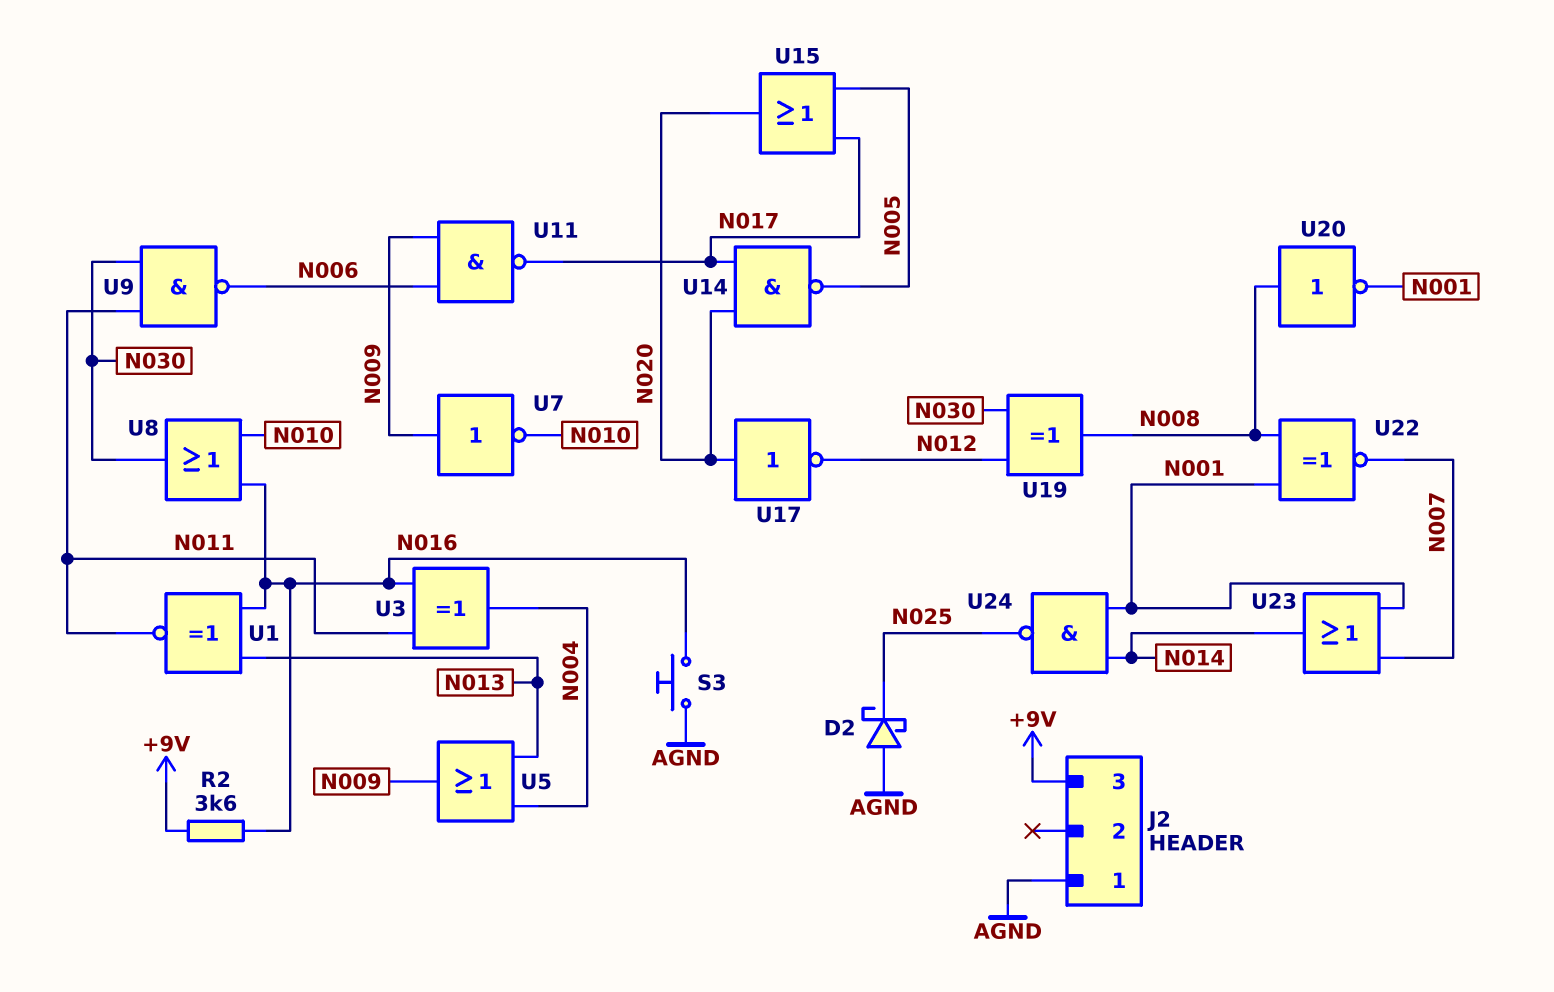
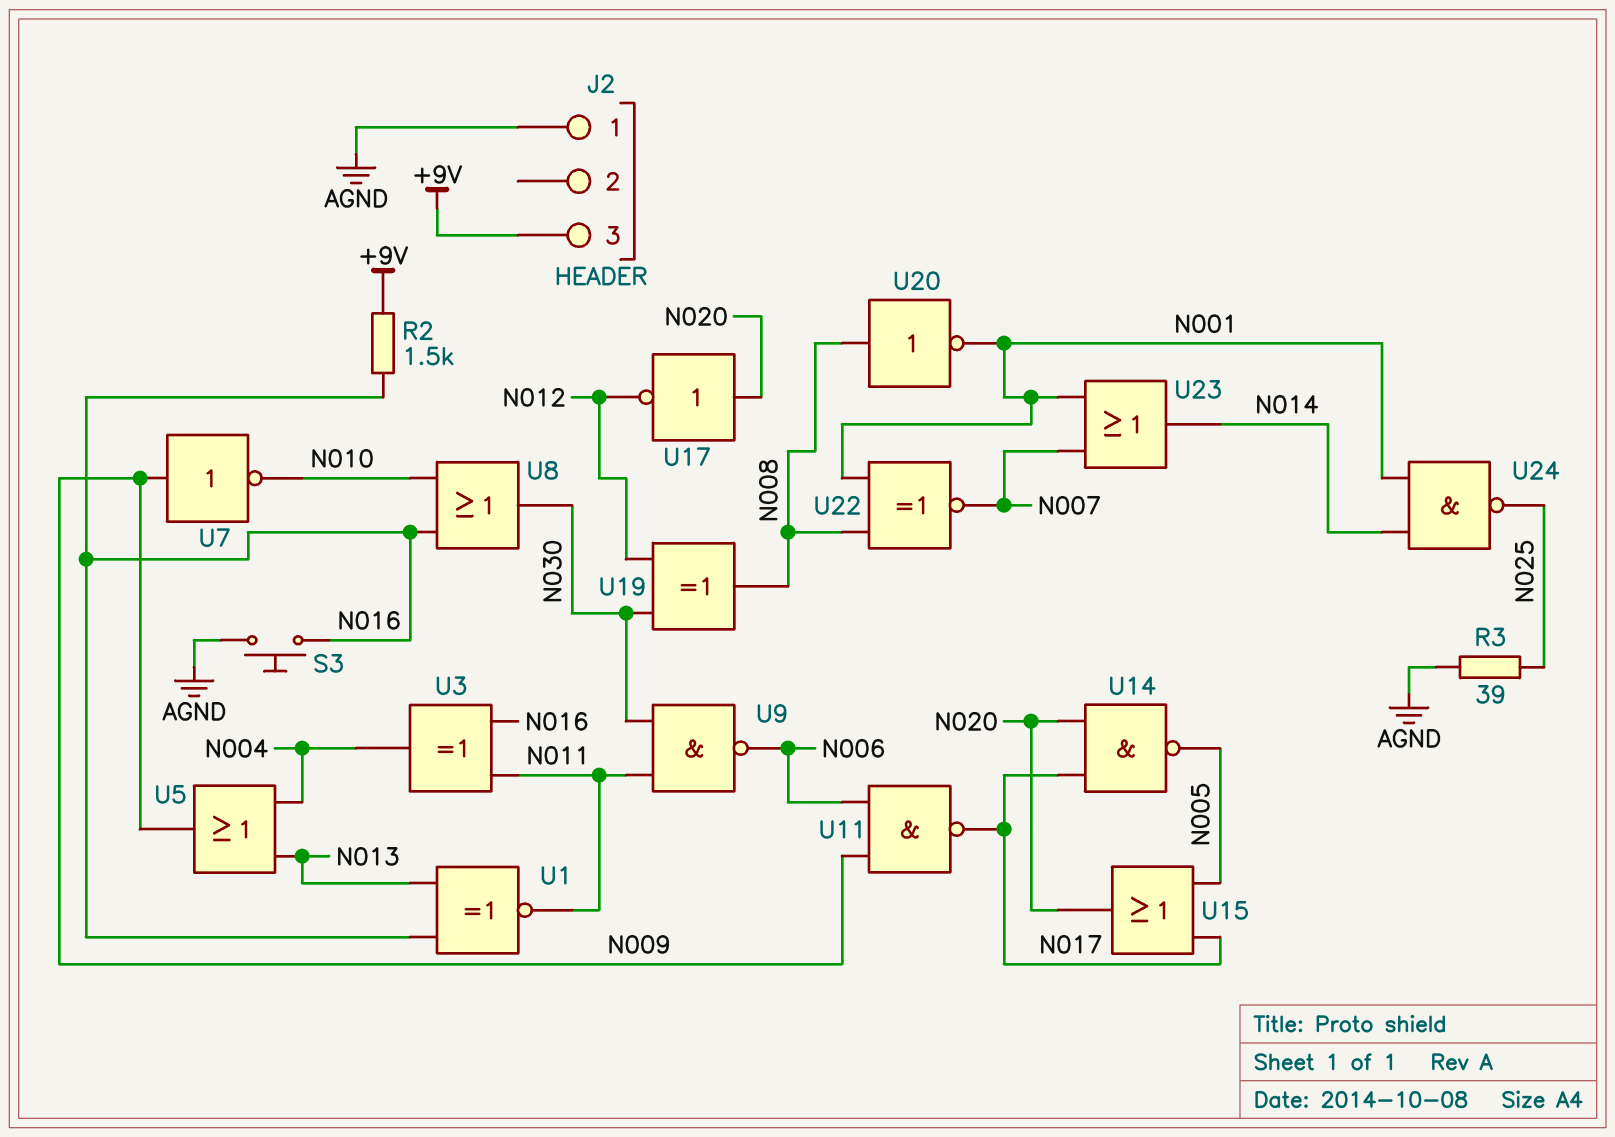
D2: schottky (A AGND, K N025) -> none
R2: 3.6k (+9V, N016) -> 1.5k (+9V, N016)
R3: none -> 39 (AGND, N025)

